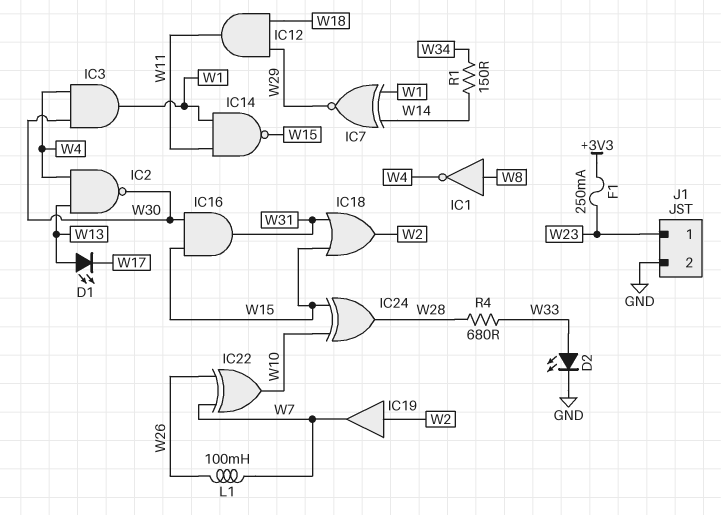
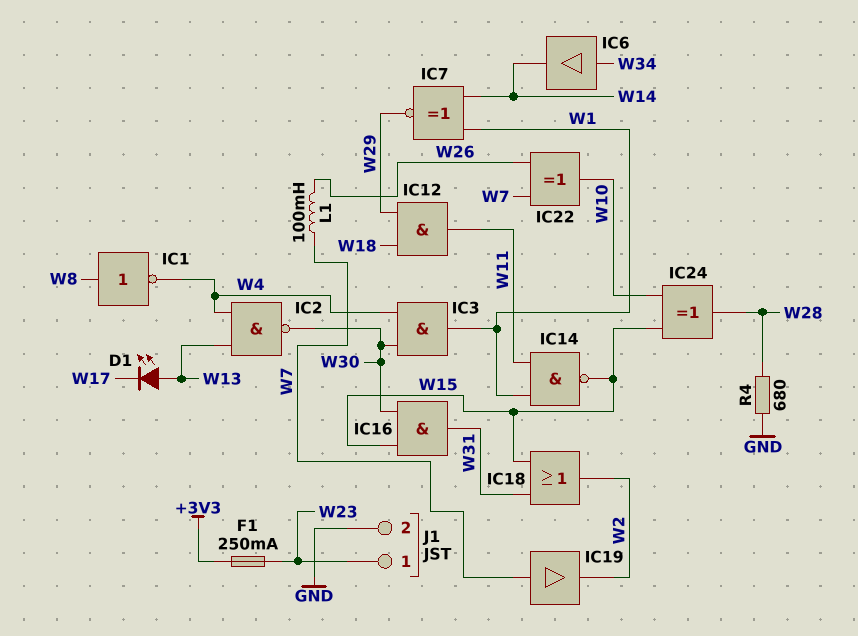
D2: LED (A W33, K GND) -> none
IC6: none -> buffer (in W34, out W14)
IC19: buffer (in W2, out W7) -> buffer (in W7, out W2)
R1: 150 (W14, W34) -> none
R4: 680 (W28, W33) -> 680 (GND, W28)

